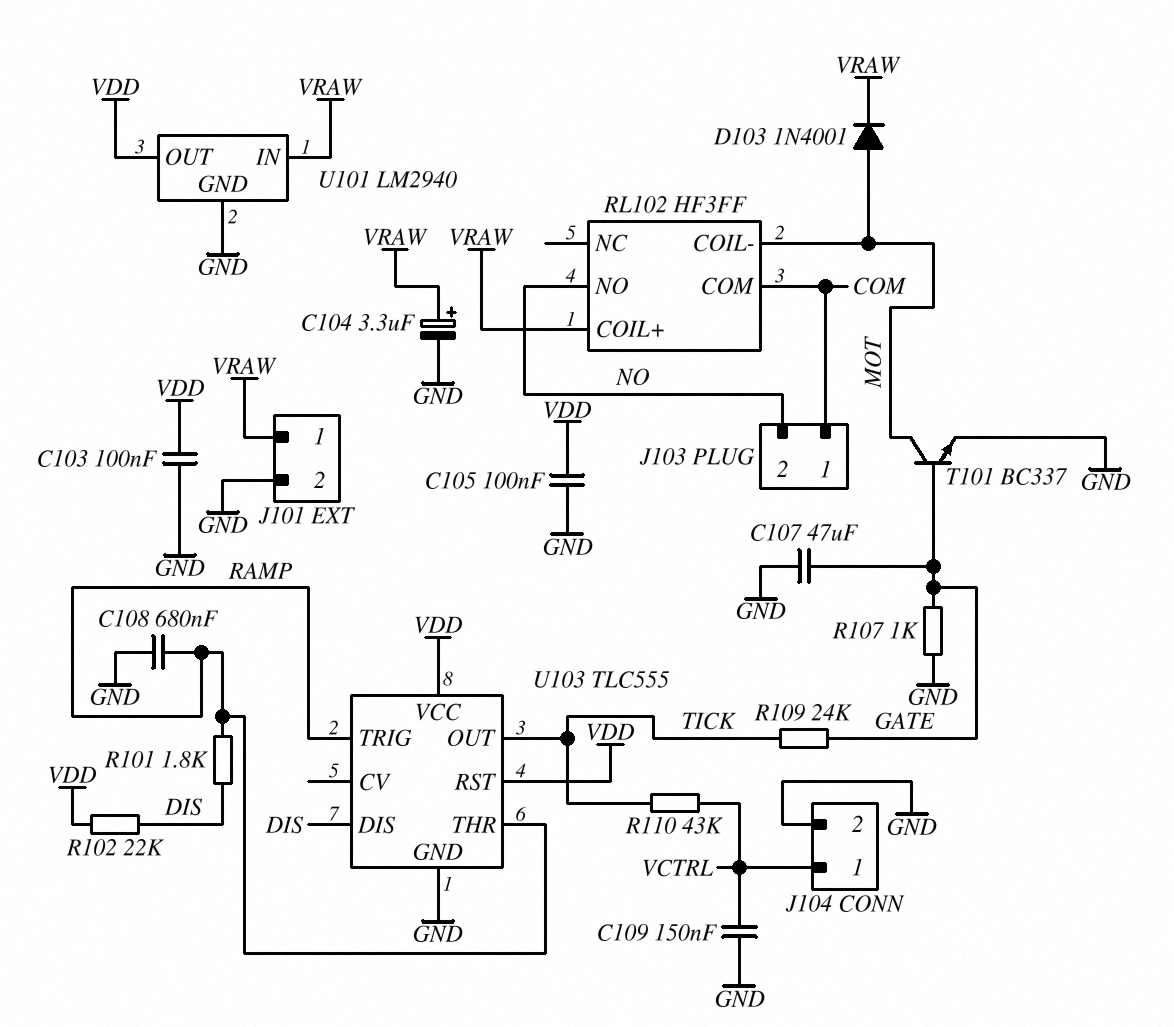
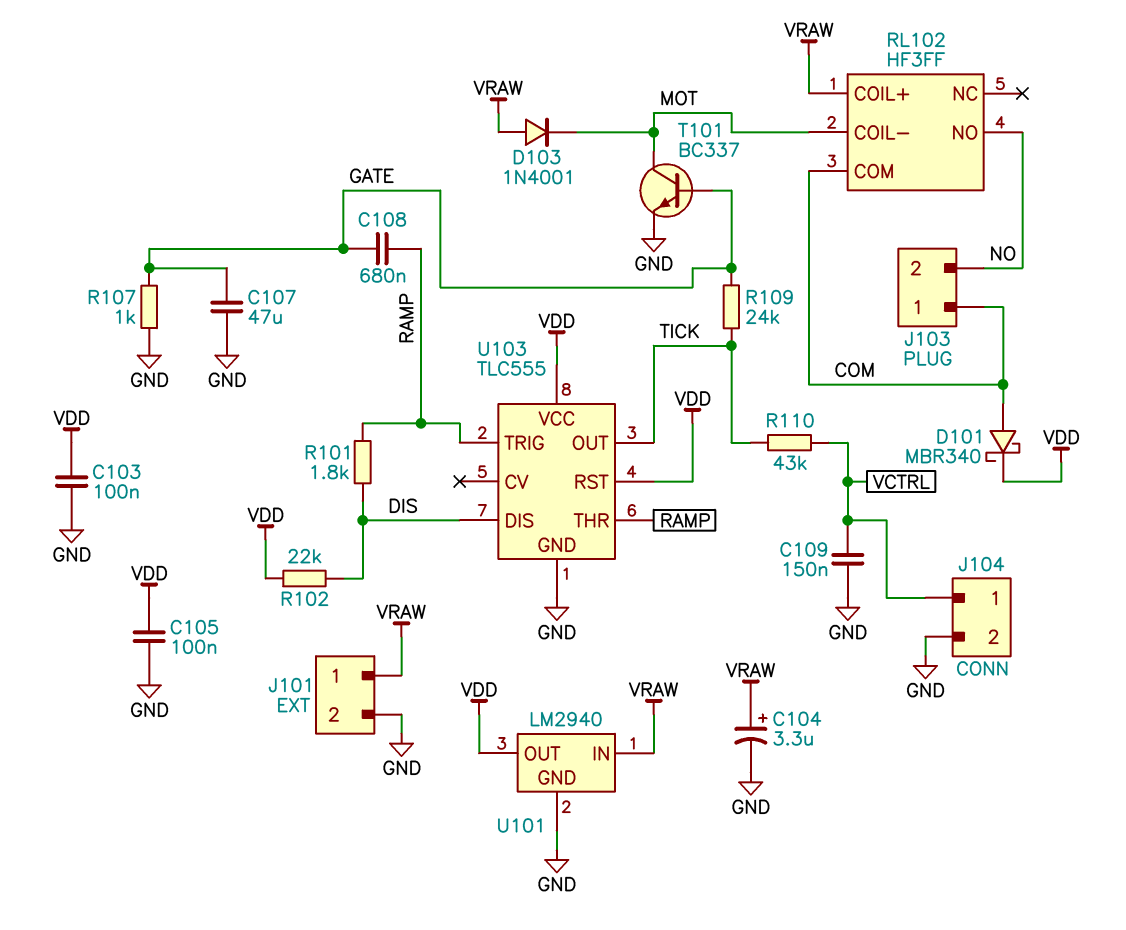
C108: 680nF (GND, RAMP) -> 680nF (GATE, RAMP)
D101: none -> schottky MBR340 (A COM, K VDD)
D103: diode 1N4001 (A MOT, K VRAW) -> diode 1N4001 (A VRAW, K MOT)

